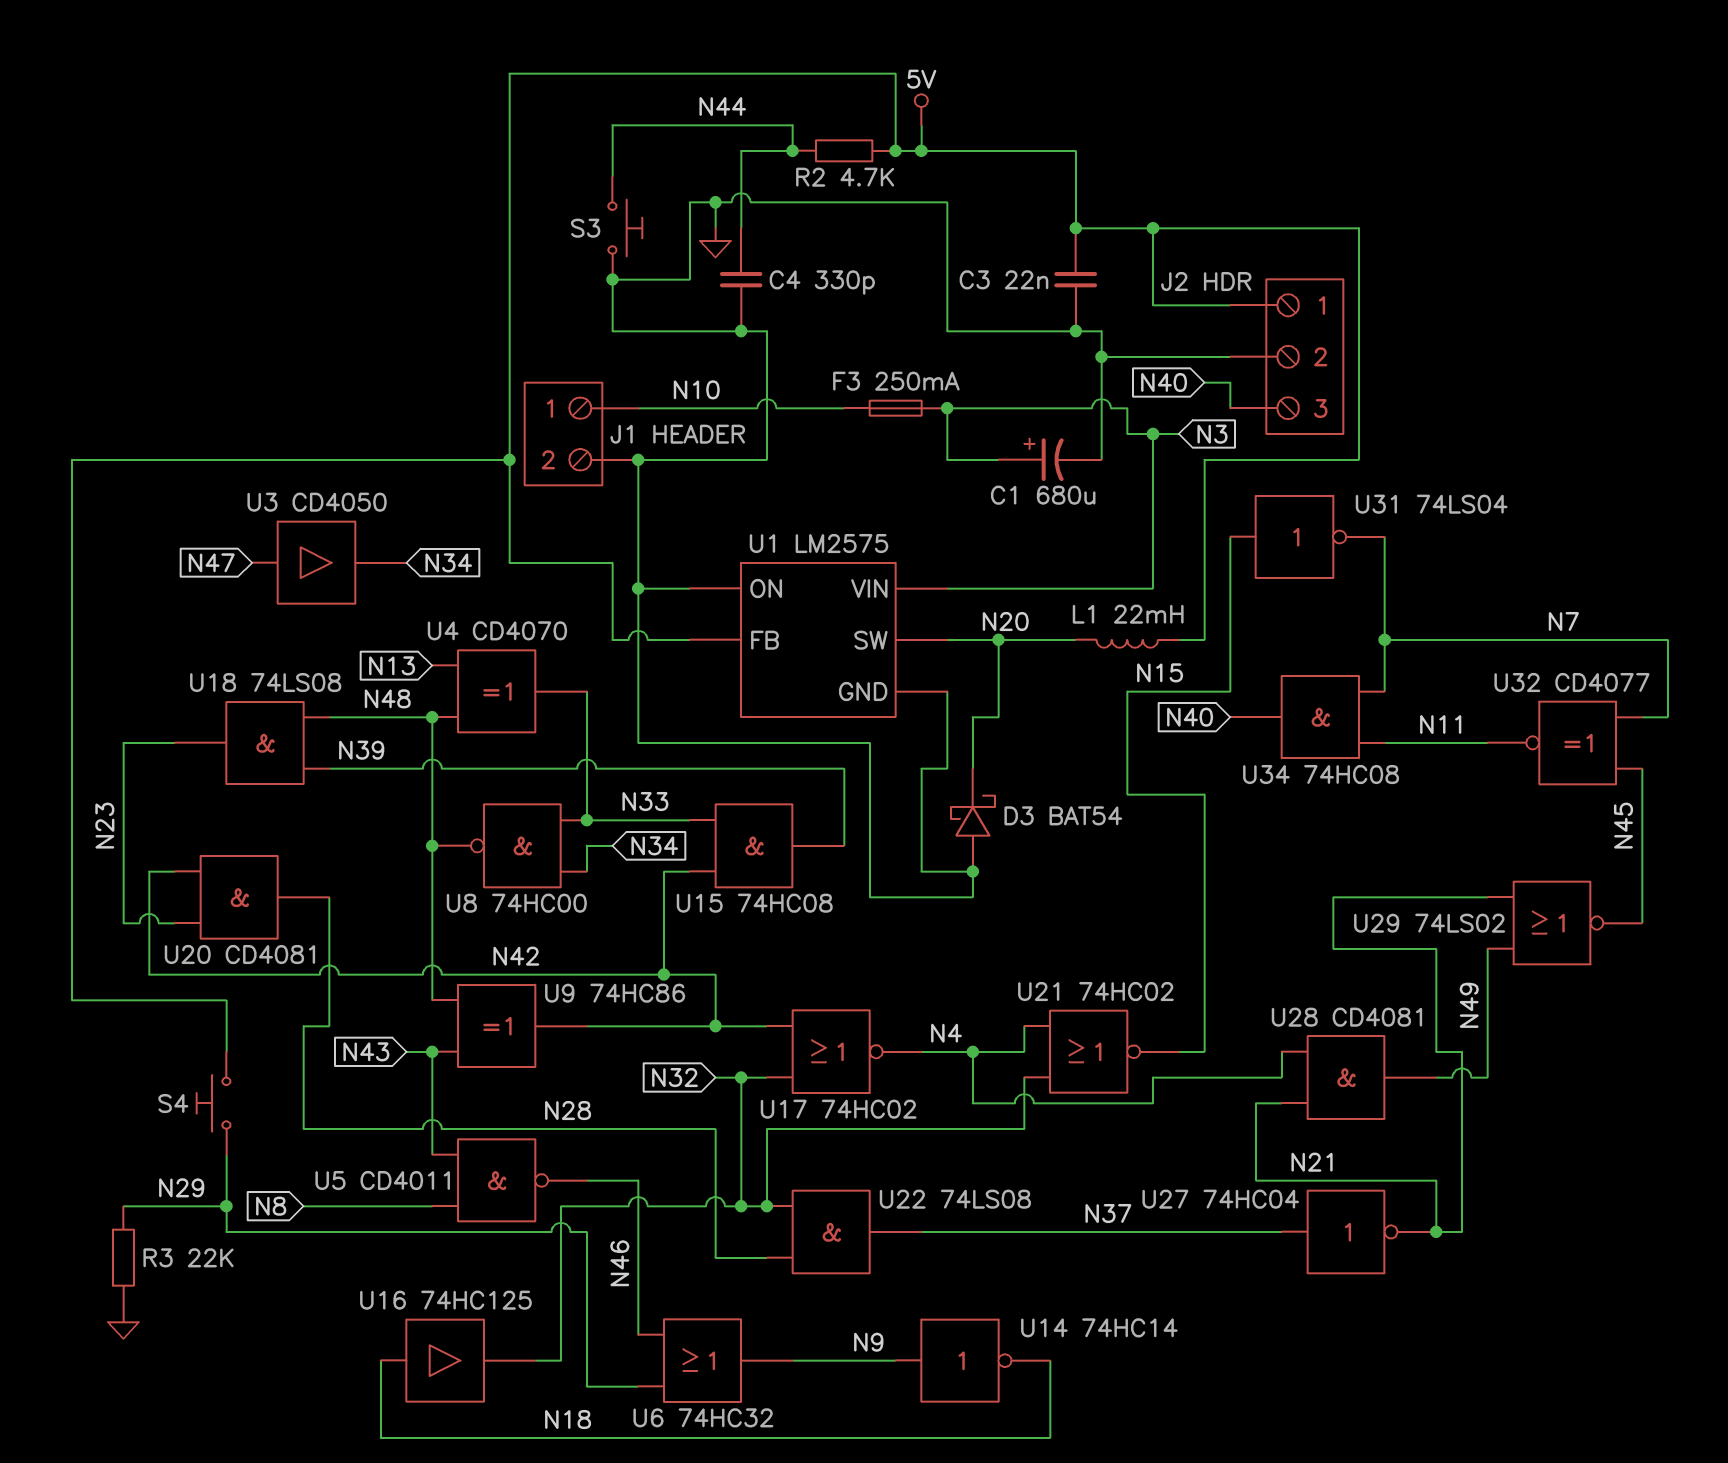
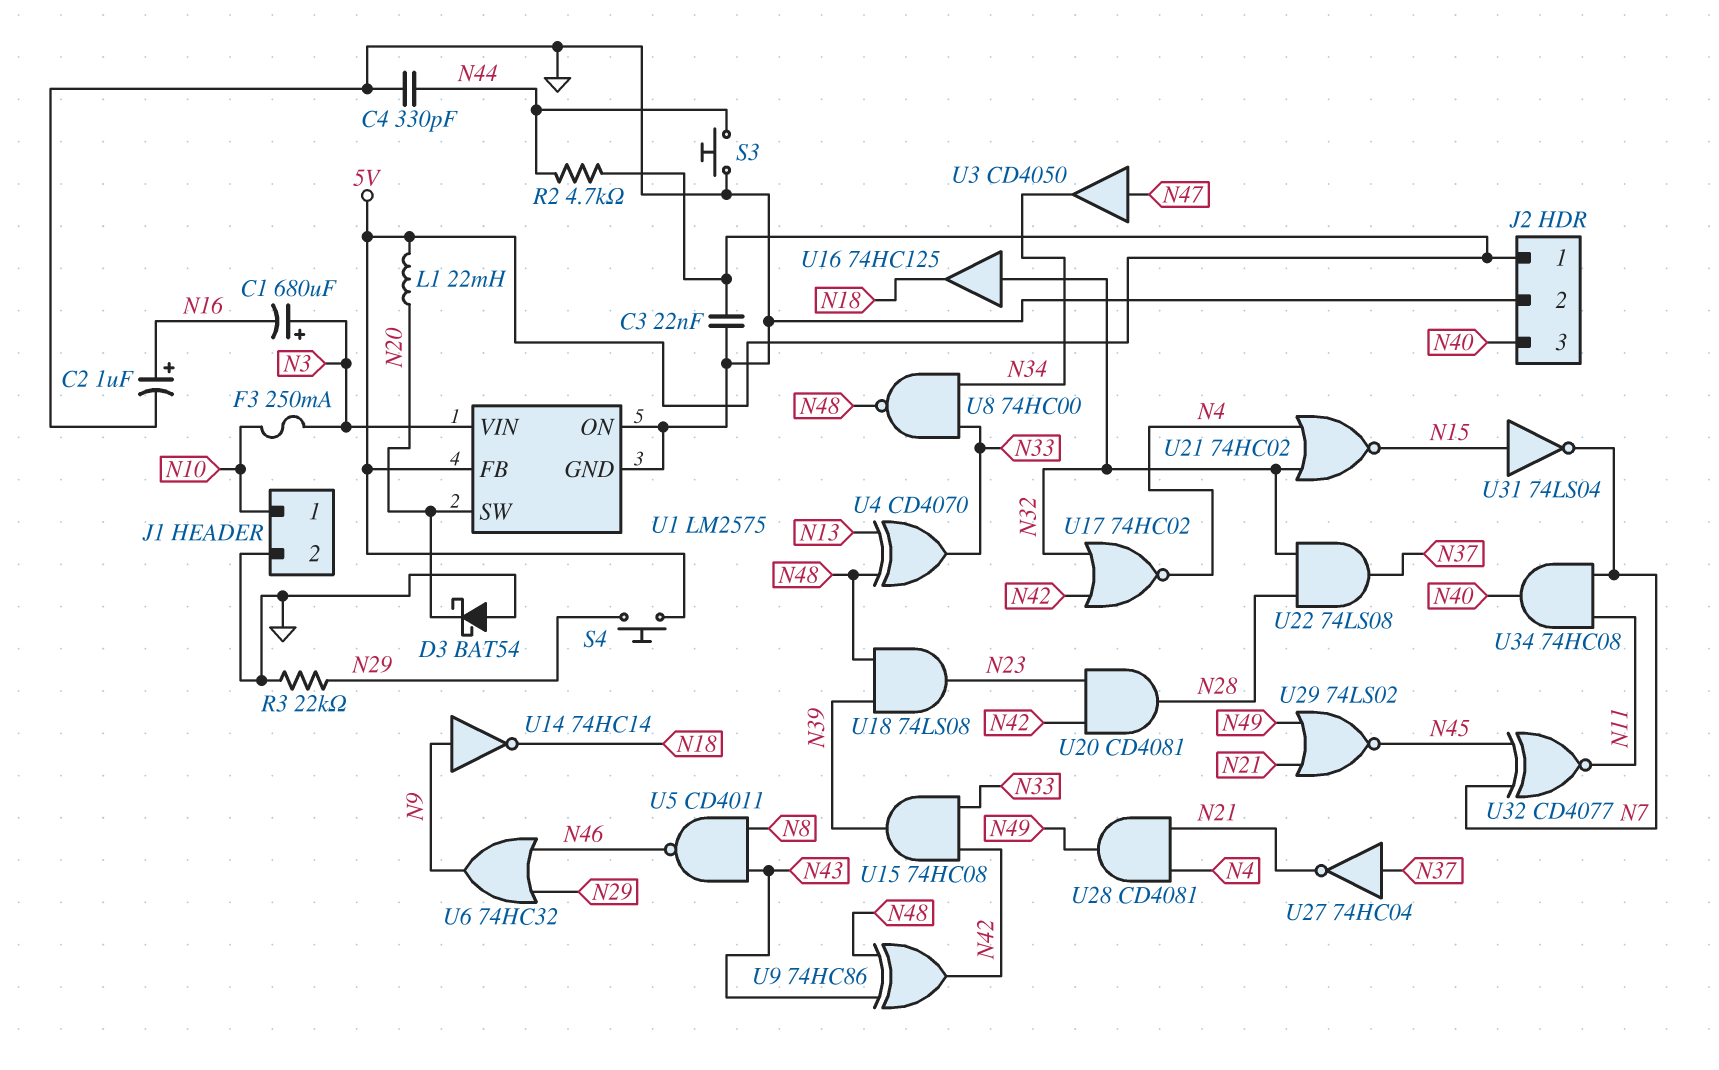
C1: 680uF (plus N3, minus GND) -> 680uF (plus N3, minus N16)
C2: none -> 1uF (plus N16, minus GND)
U16: buffer 74HC125 (in N18, out N32) -> buffer 74HC125 (in N32, out N18)

